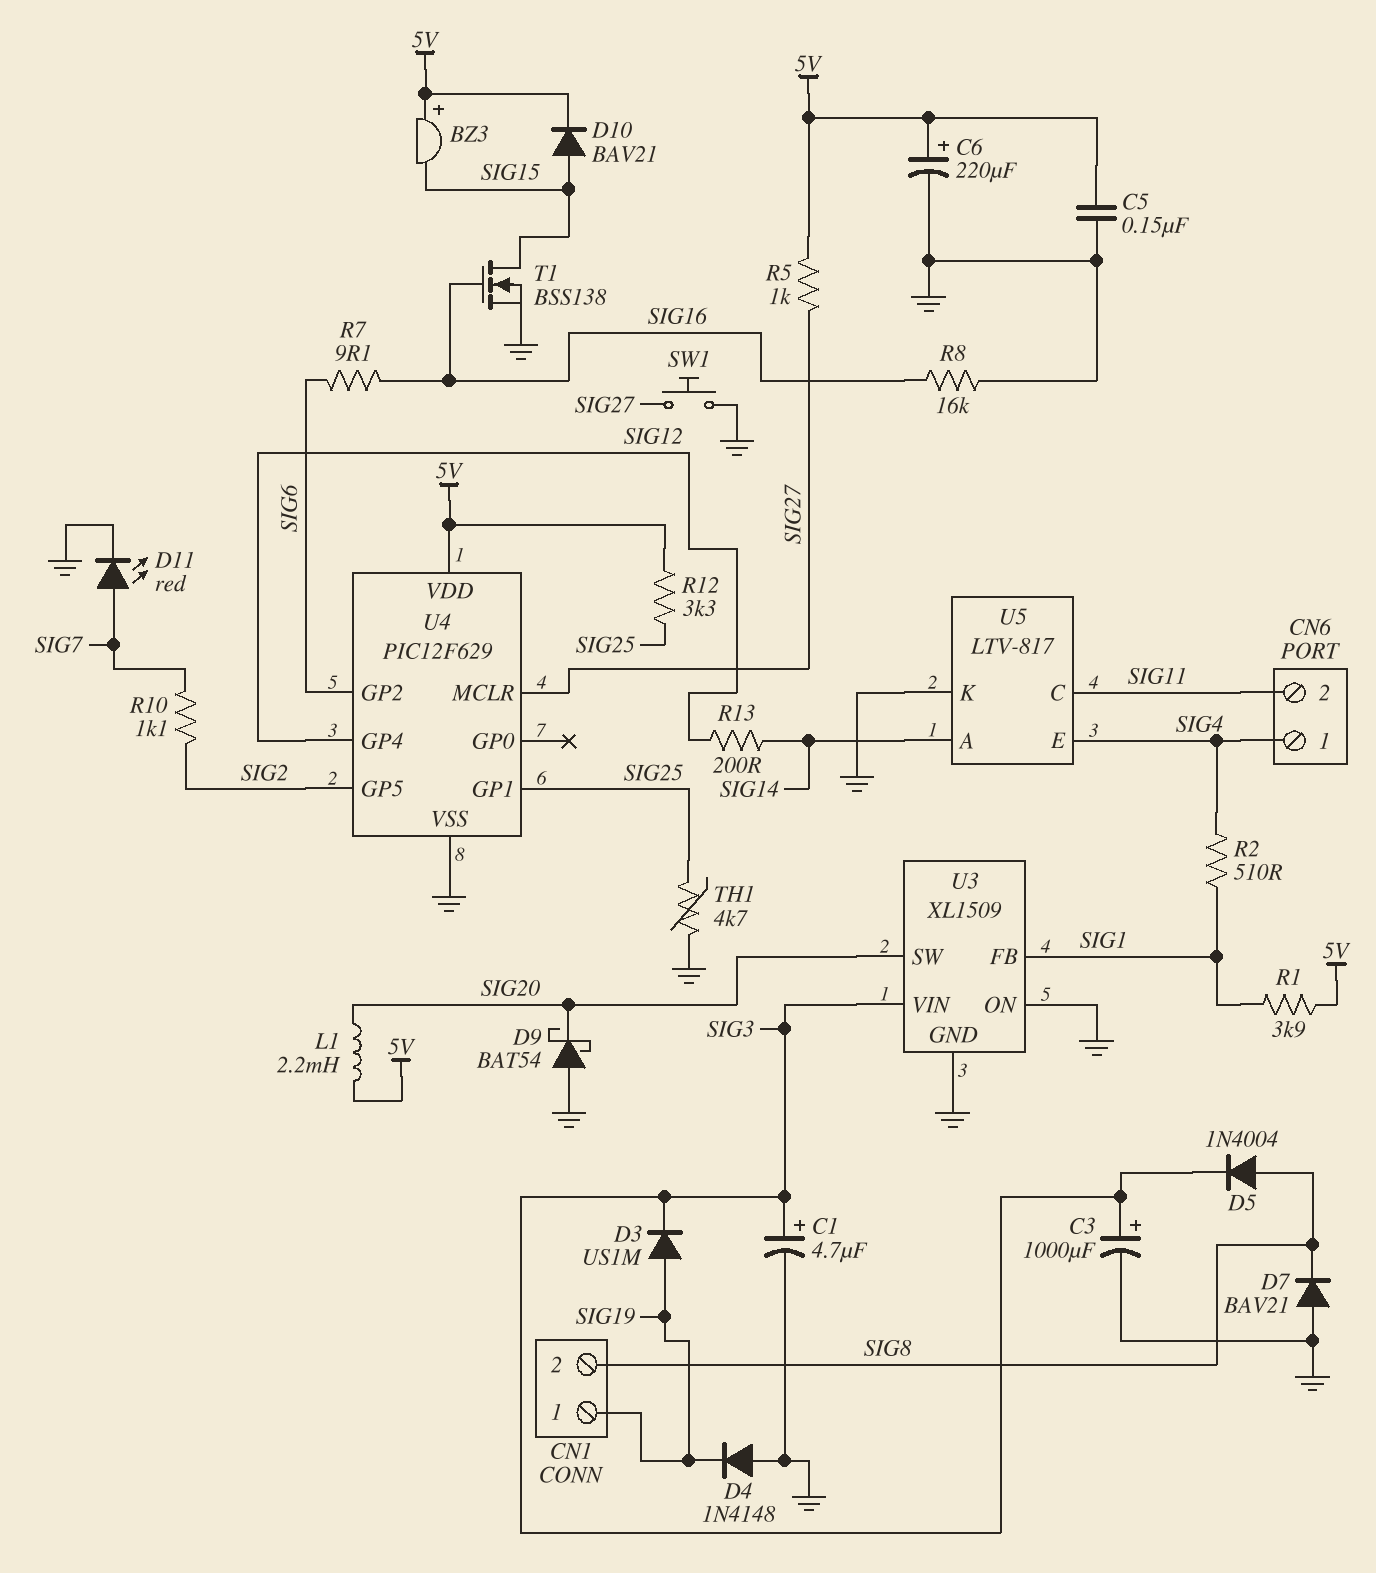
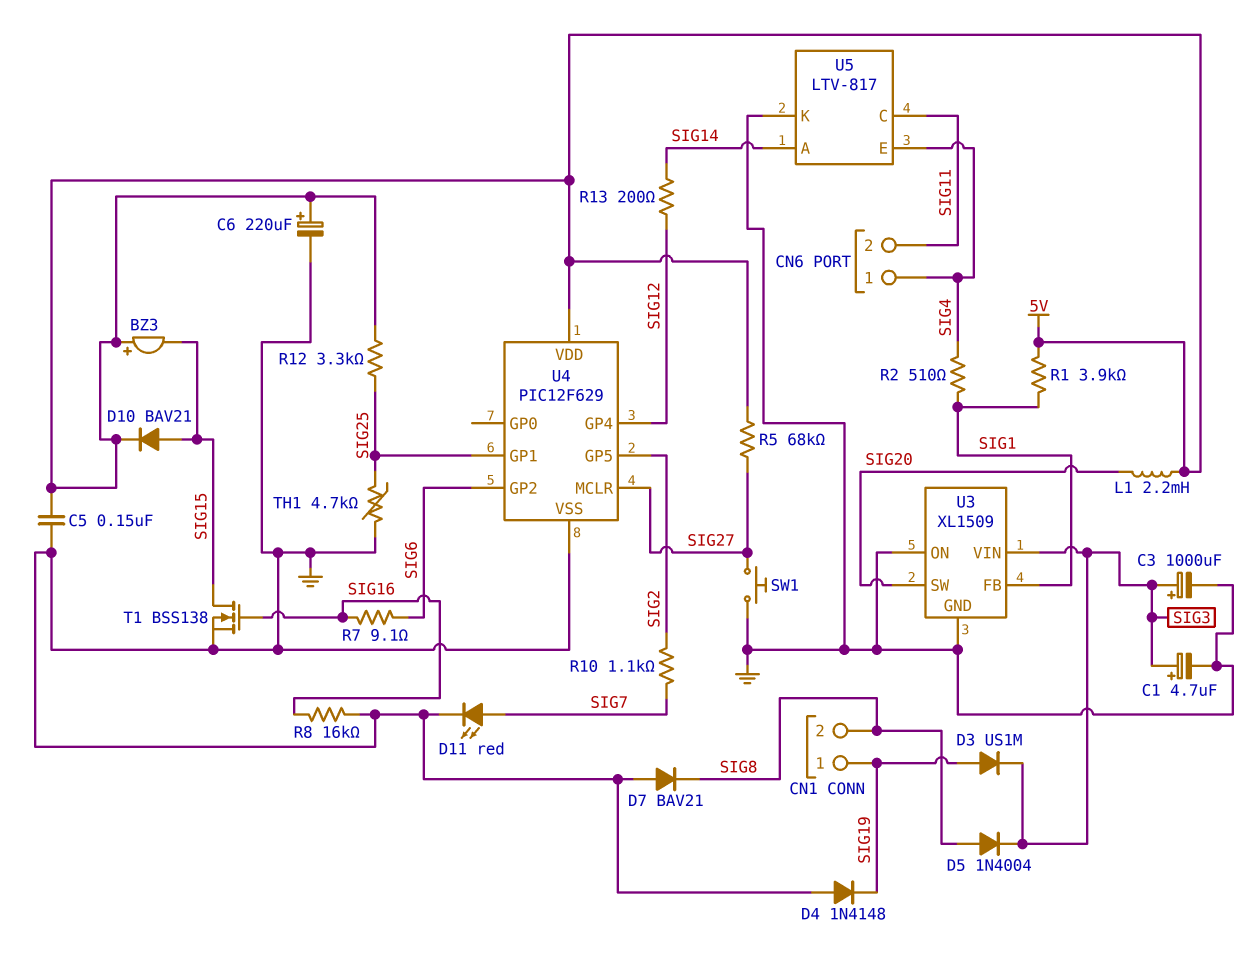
D9: schottky BAT54 (A GND, K SIG20) -> none
R5: 1k (5V, SIG27) -> 68k (5V, SIG27)

